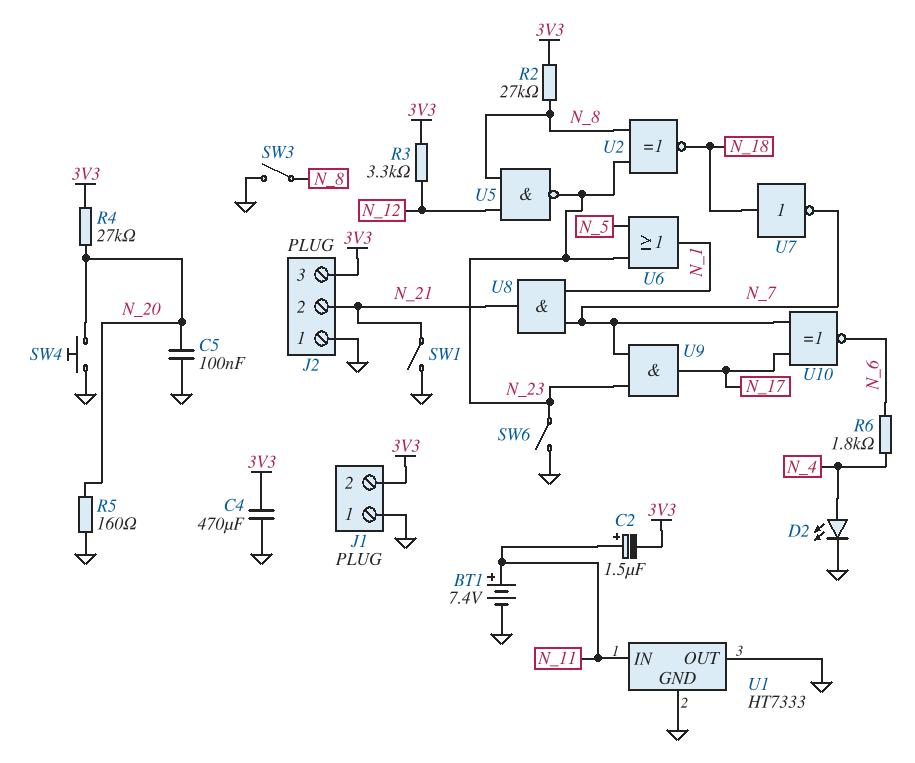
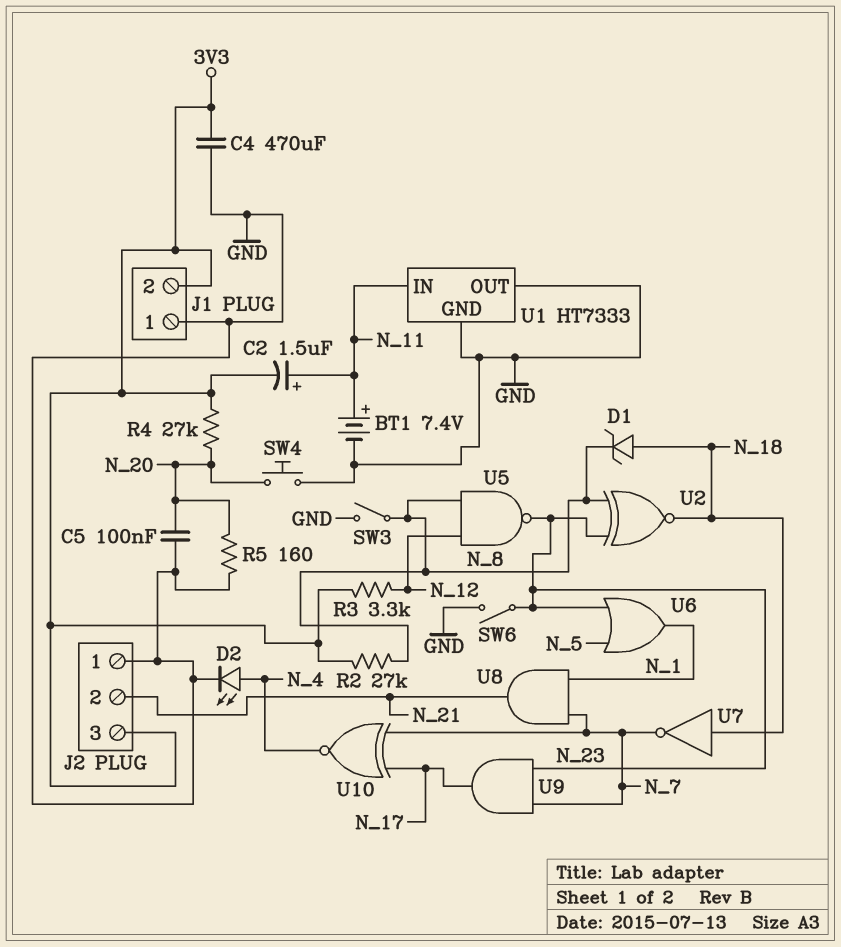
D1: none -> zener (A N_18, K N_8)
R6: 1.8k (N_4, N_6) -> none
SW1: switch (GND, N_21) -> none
U10: XNOR (in N_7, in N_17, out N_6) -> XNOR (in N_7, in N_17, out N_4)

